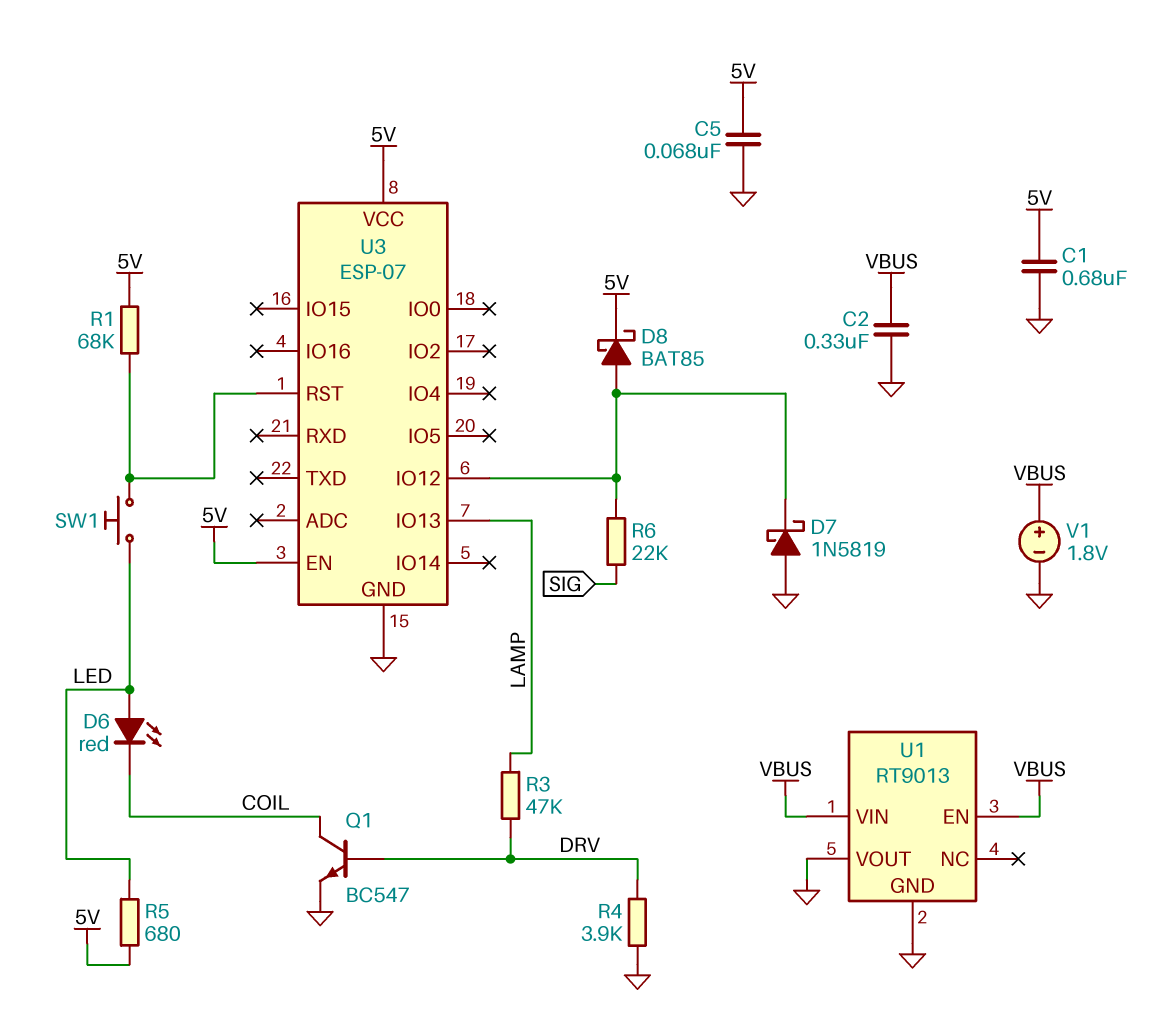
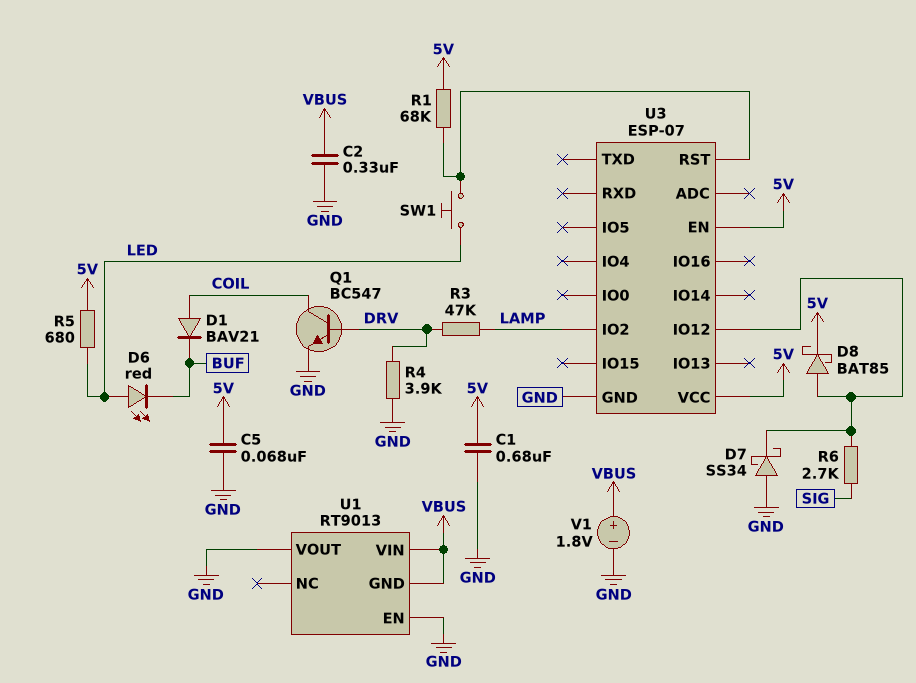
D1: none -> diode BAV21 (A COIL, K BUF)
D6: LED red (A LED, K COIL) -> LED red (A LED, K BUF)
D7: schottky 1N5819 (A GND, K U3/IO12) -> schottky SS34 (A GND, K U3/IO12)
R6: 22k (SIG, U3/IO12) -> 2.7k (SIG, U3/IO12)
U1 pin EN: VBUS -> GND
U1 pin GND: GND -> VBUS
U3 pin IO2: none -> LAMP
U3 pin IO13: LAMP -> none

